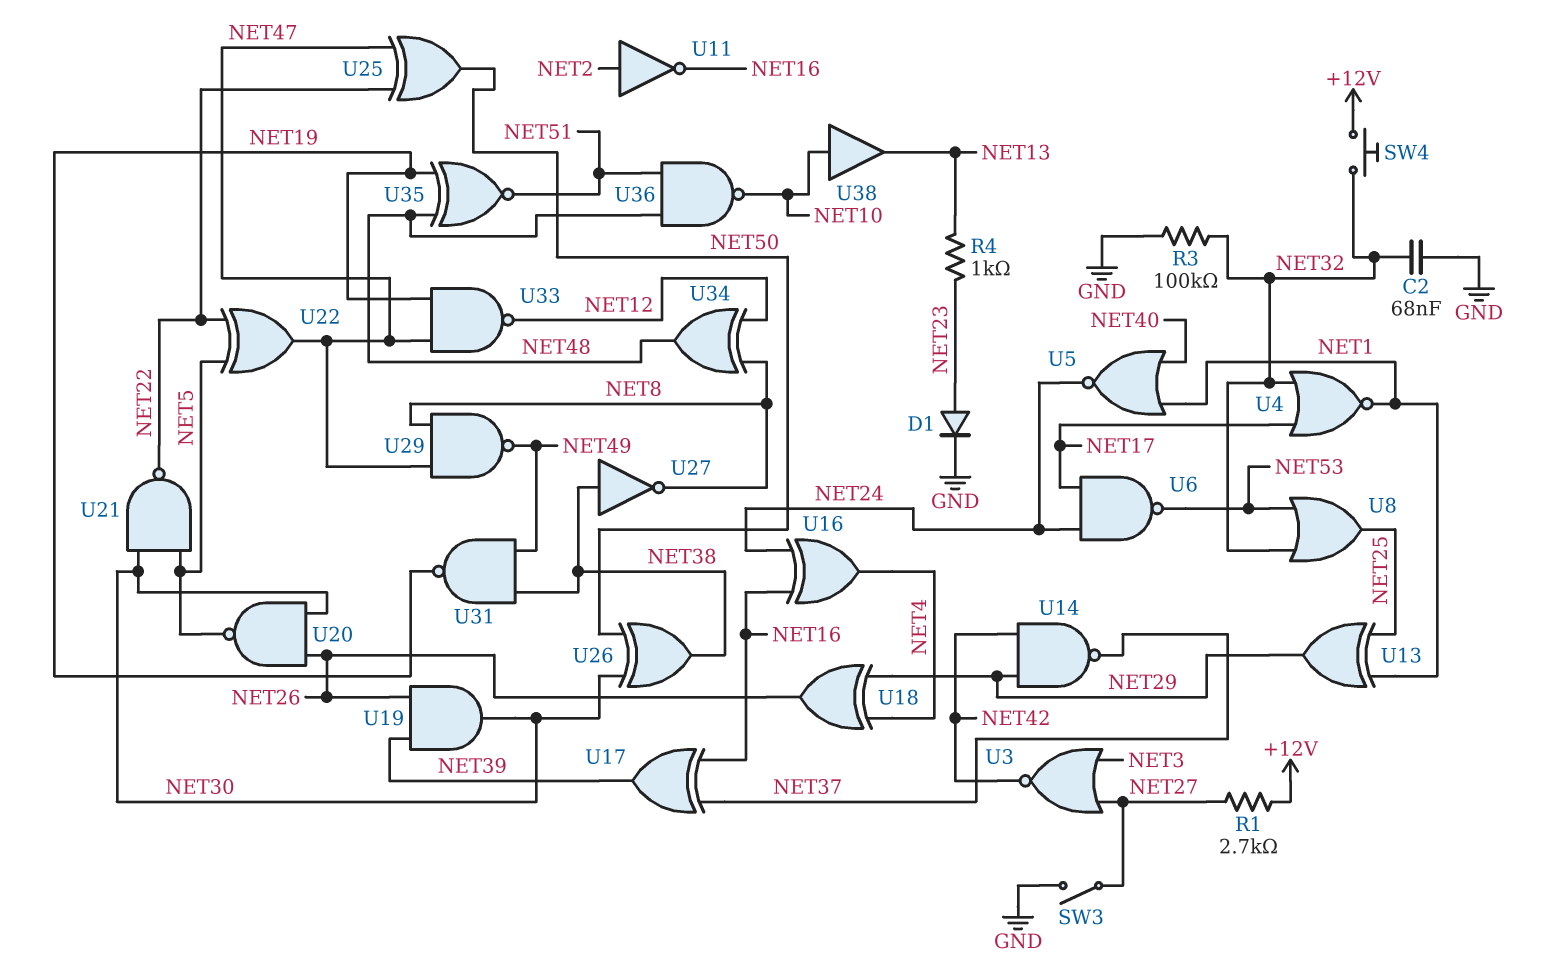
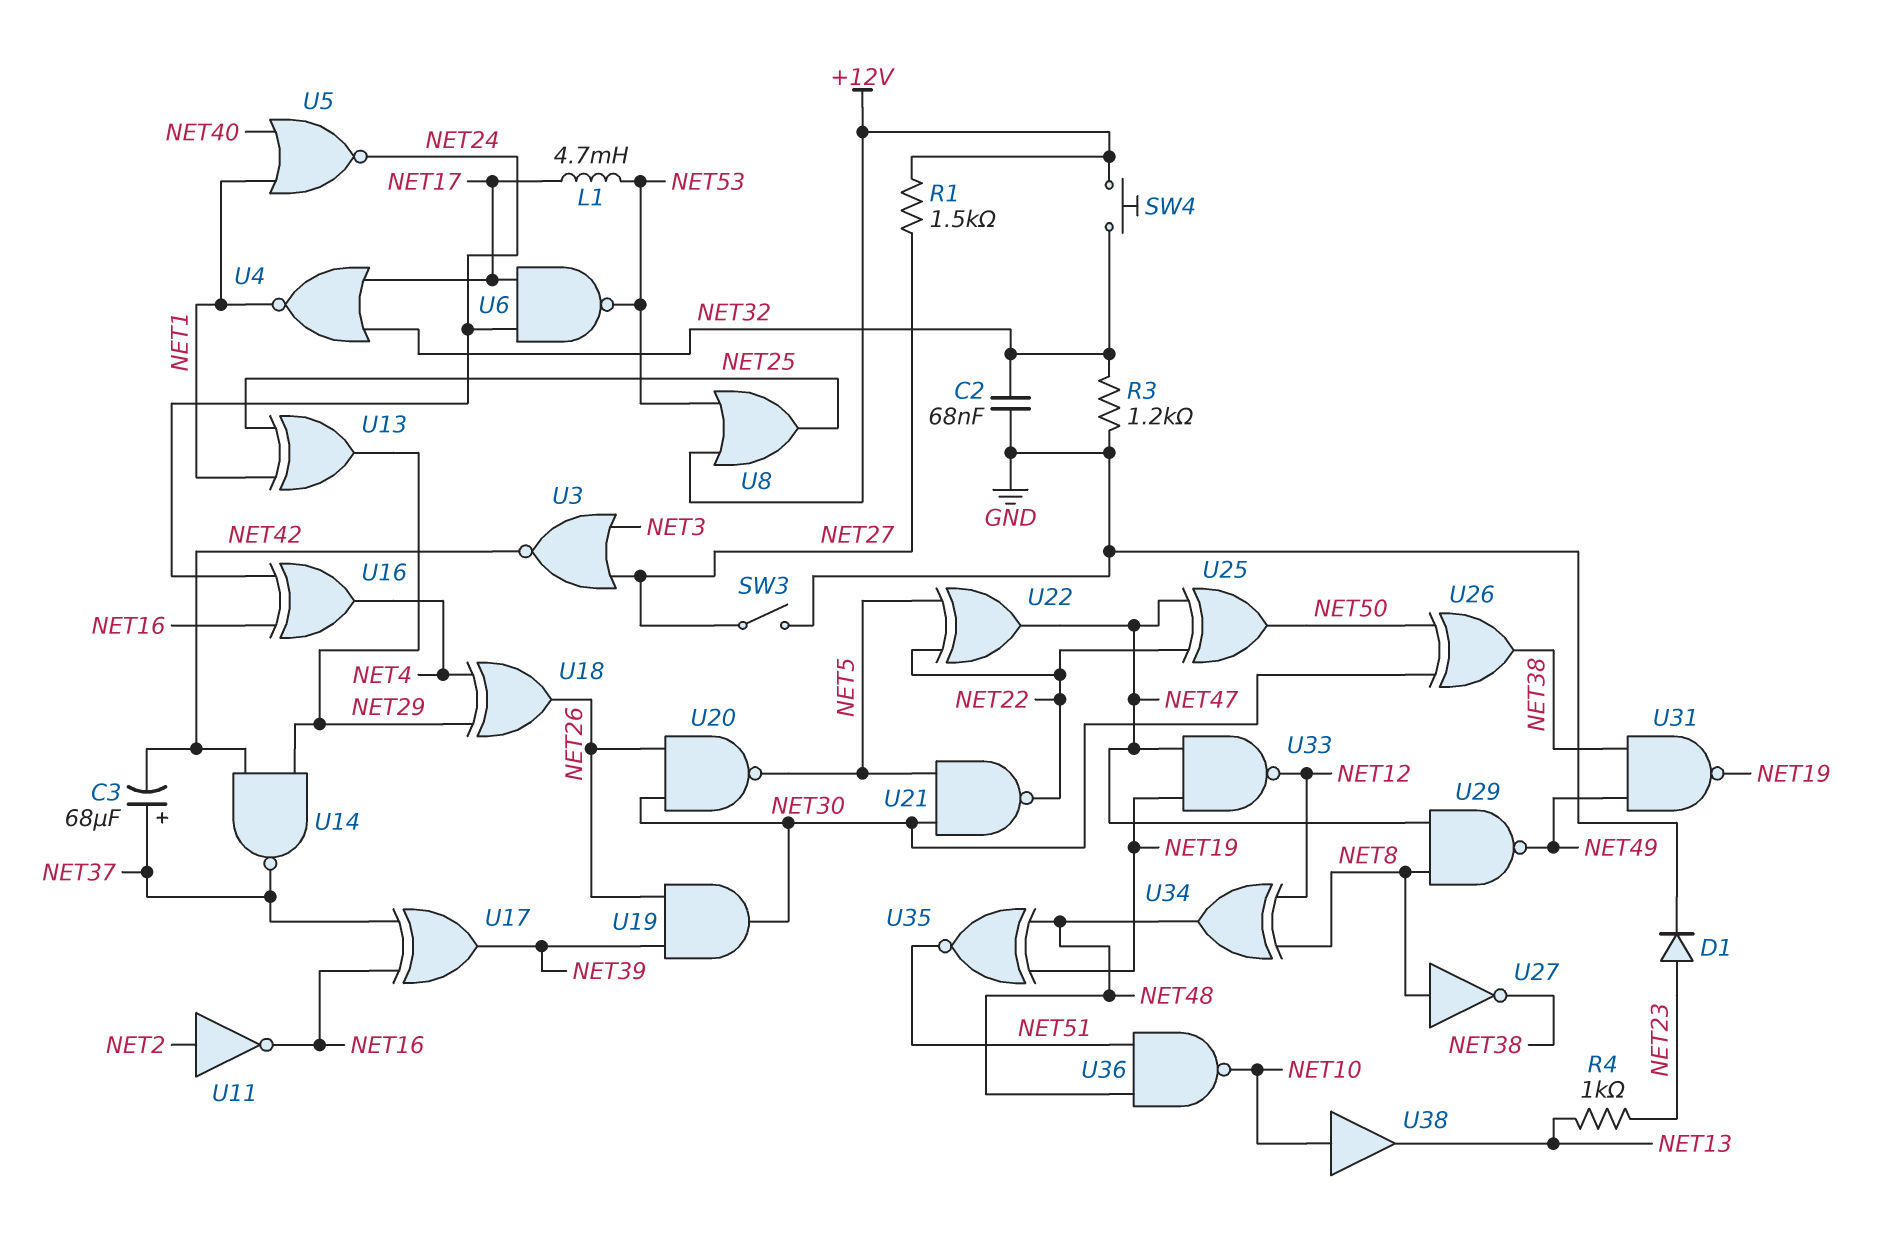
C3: none -> 68uF (plus NET37, minus NET42)
L1: none -> 4.7mH (NET17, NET53)
R1: 2.7k (+12V, NET27) -> 1.5k (+12V, NET27)
R3: 100k (GND, NET32) -> 1.2k (GND, NET32)
U8: OR (in NET32, in NET53, out NET25) -> OR (in +12V, in NET53, out NET25)
U27: NOT (in NET38, out NET8) -> NOT (in NET8, out NET38)

